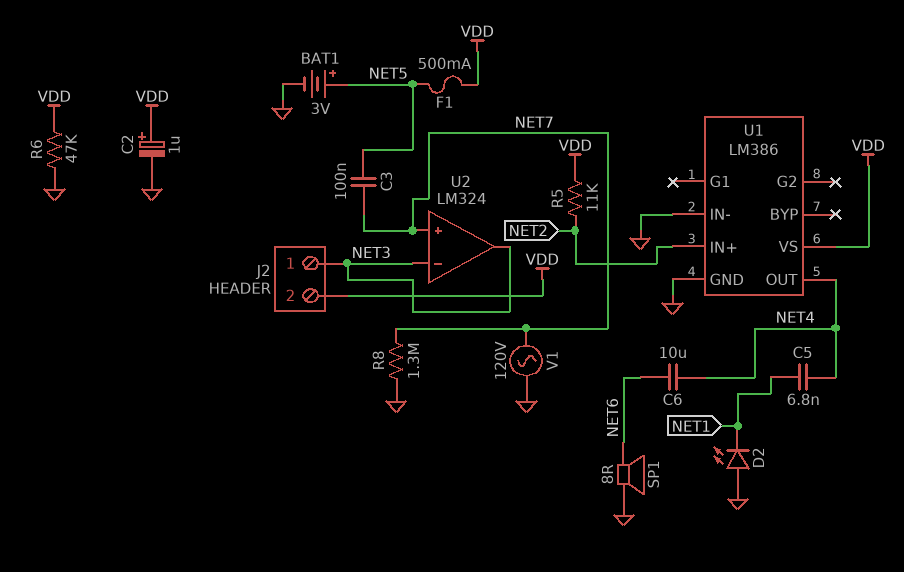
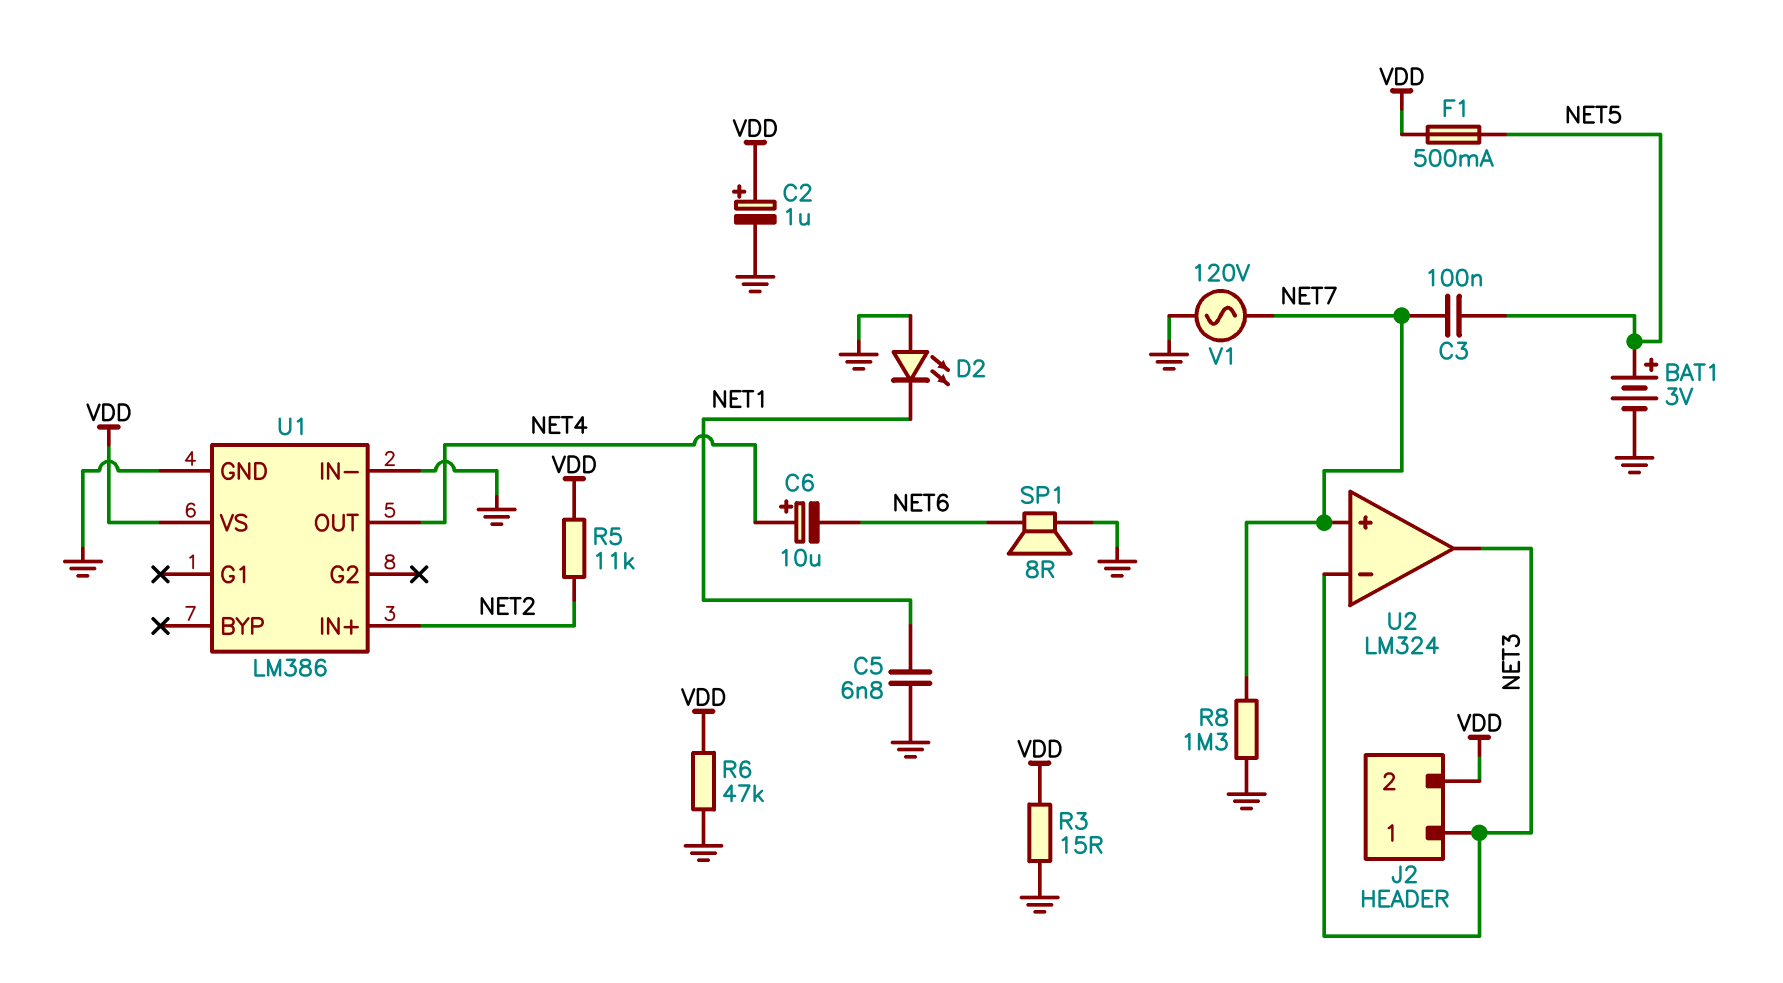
C5: 6.8nF (NET1, NET4) -> 6.8nF (GND, NET1)
C6: 10uF (NET4, NET6) -> 10uF (plus NET4, minus NET6)
R3: none -> 15 (GND, VDD)

